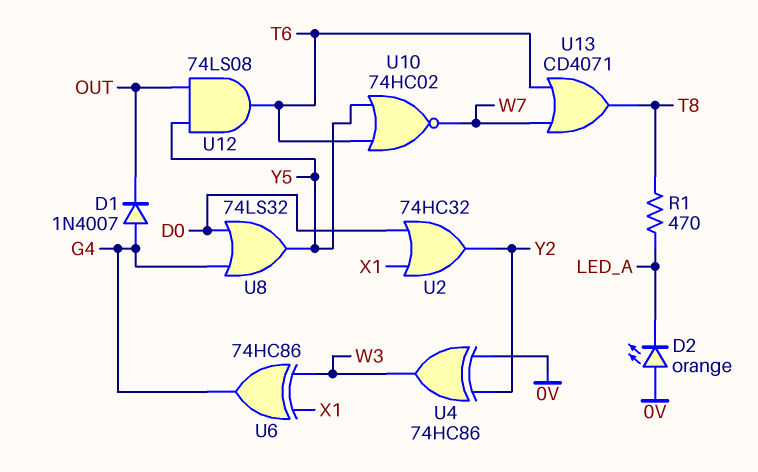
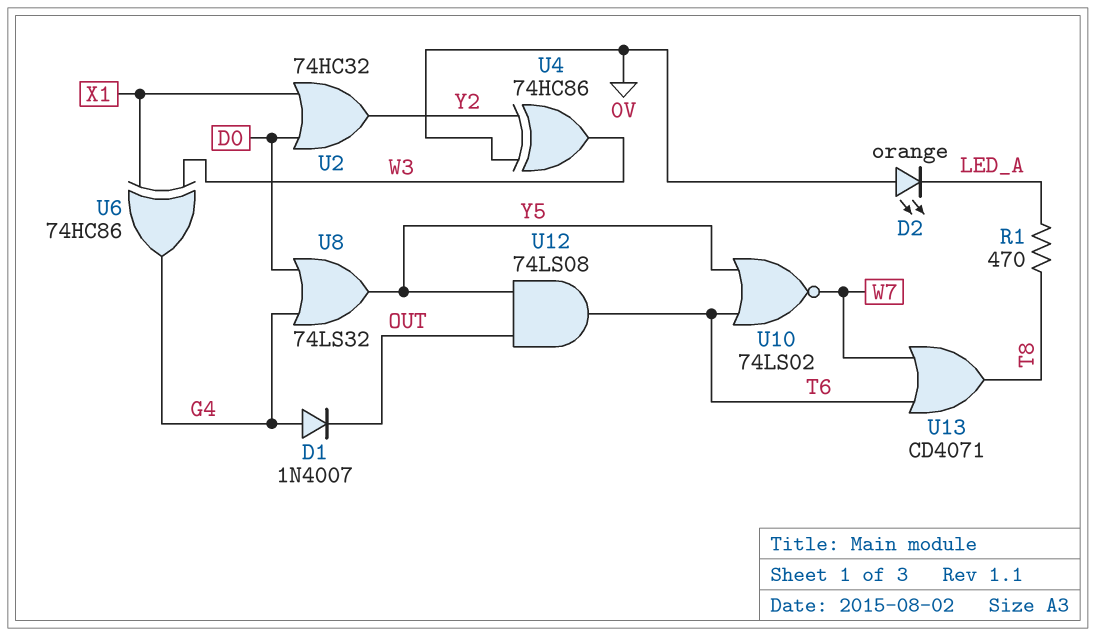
U10: NOR 74HC02 (in T6, in Y5, out W7) -> NOR 74LS02 (in T6, in Y5, out W7)

